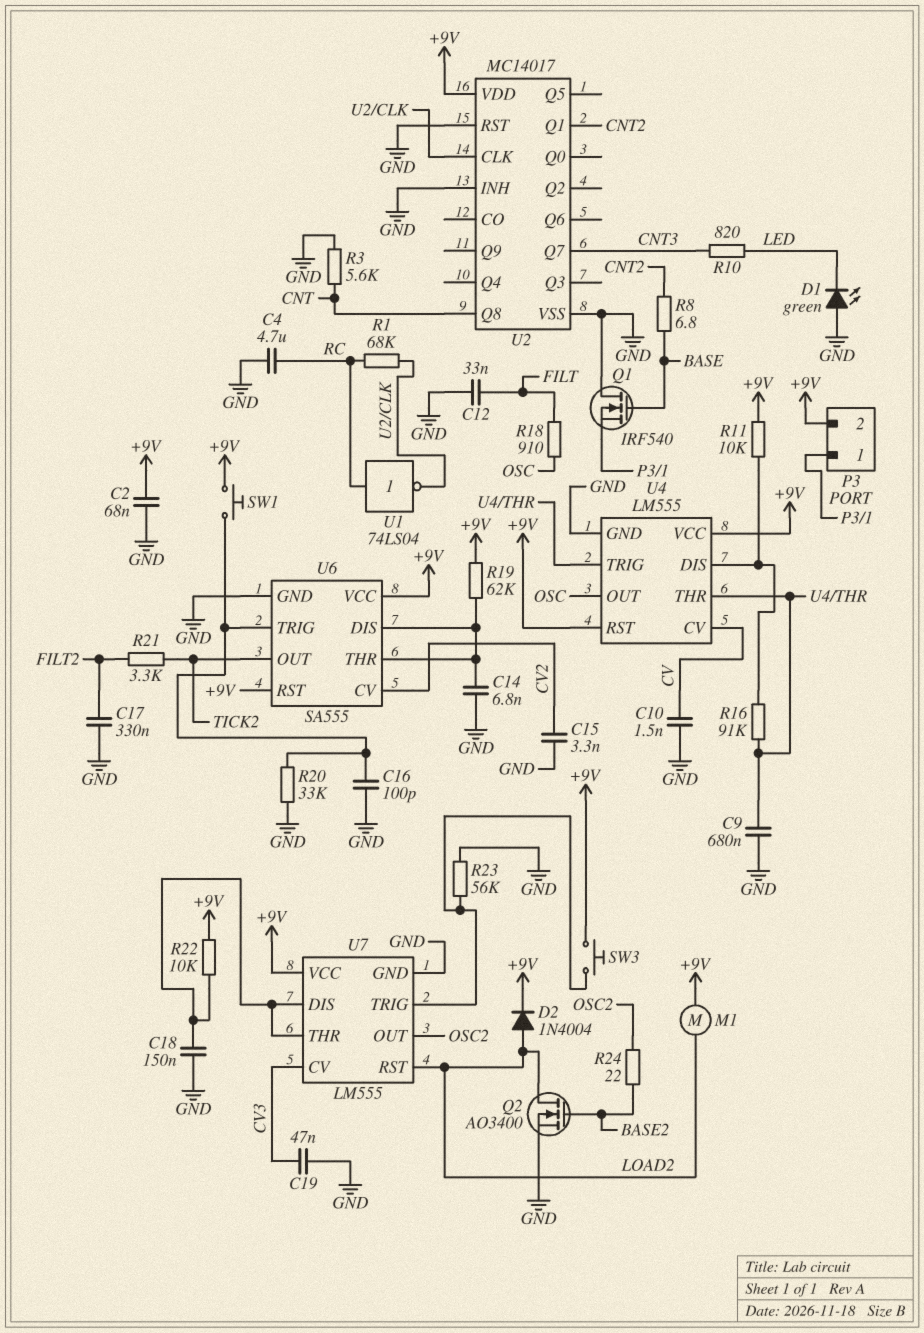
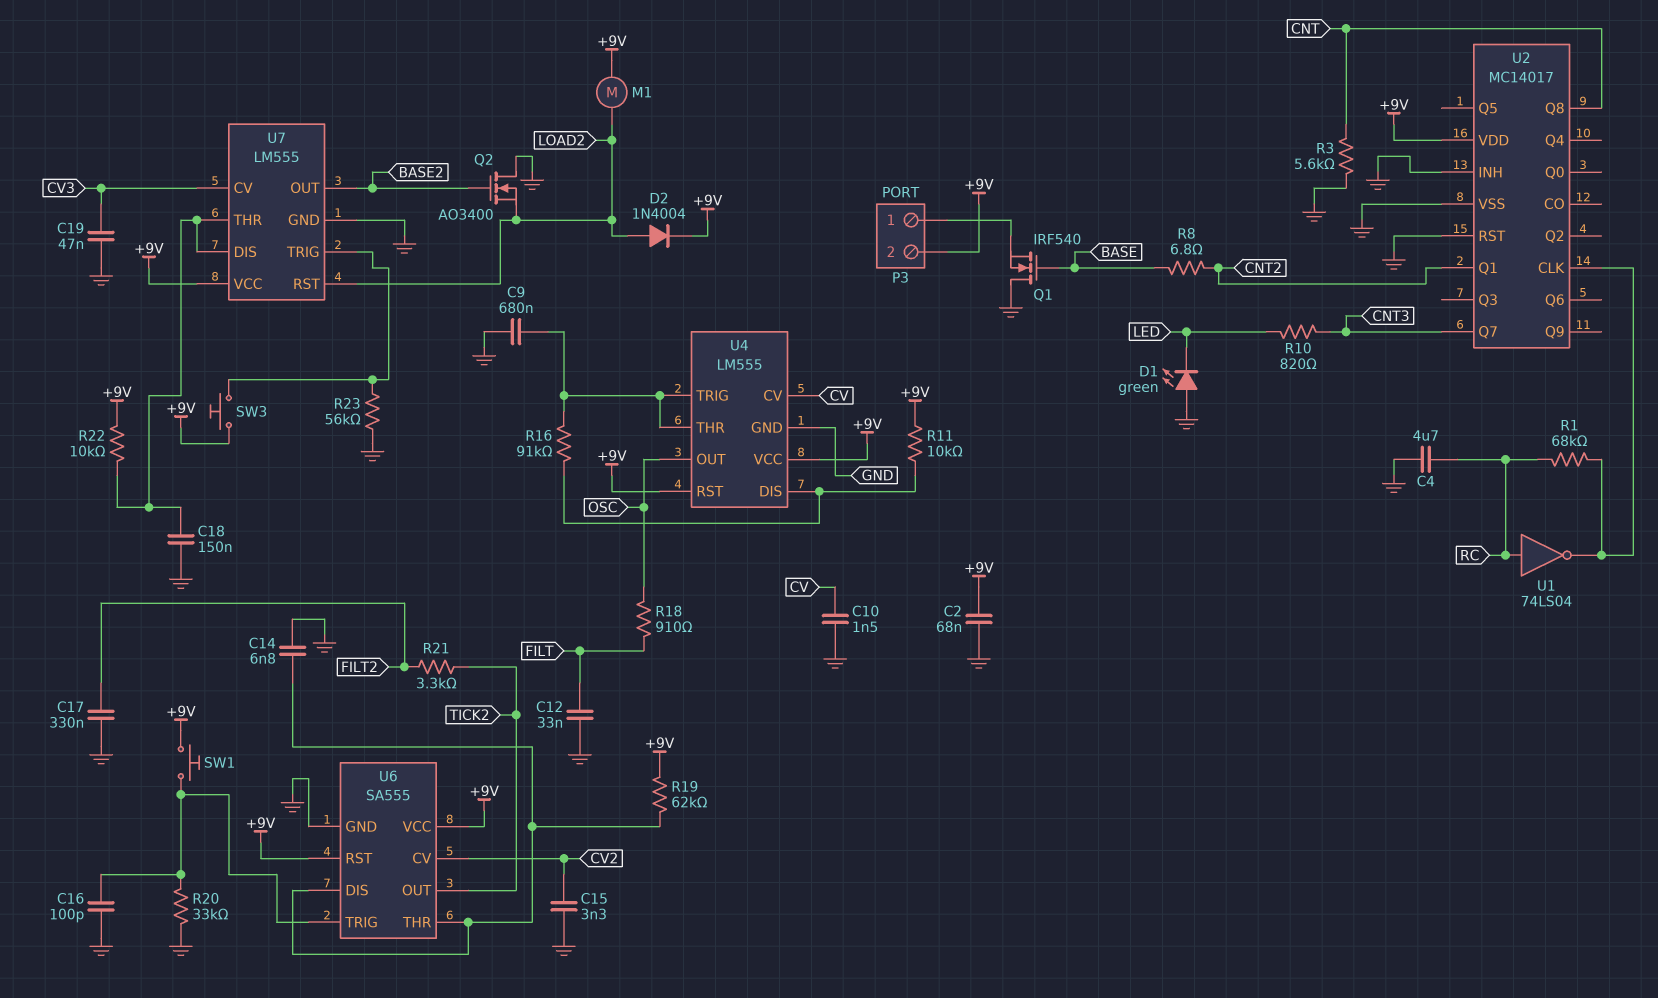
Q2: NMOS AO3400 (G BASE2, D LOAD2, S GND) -> NMOS AO3400 (G BASE2, D GND, S LOAD2)
R24: 22 (BASE2, OSC2) -> none
U7 pin OUT: OSC2 -> BASE2

